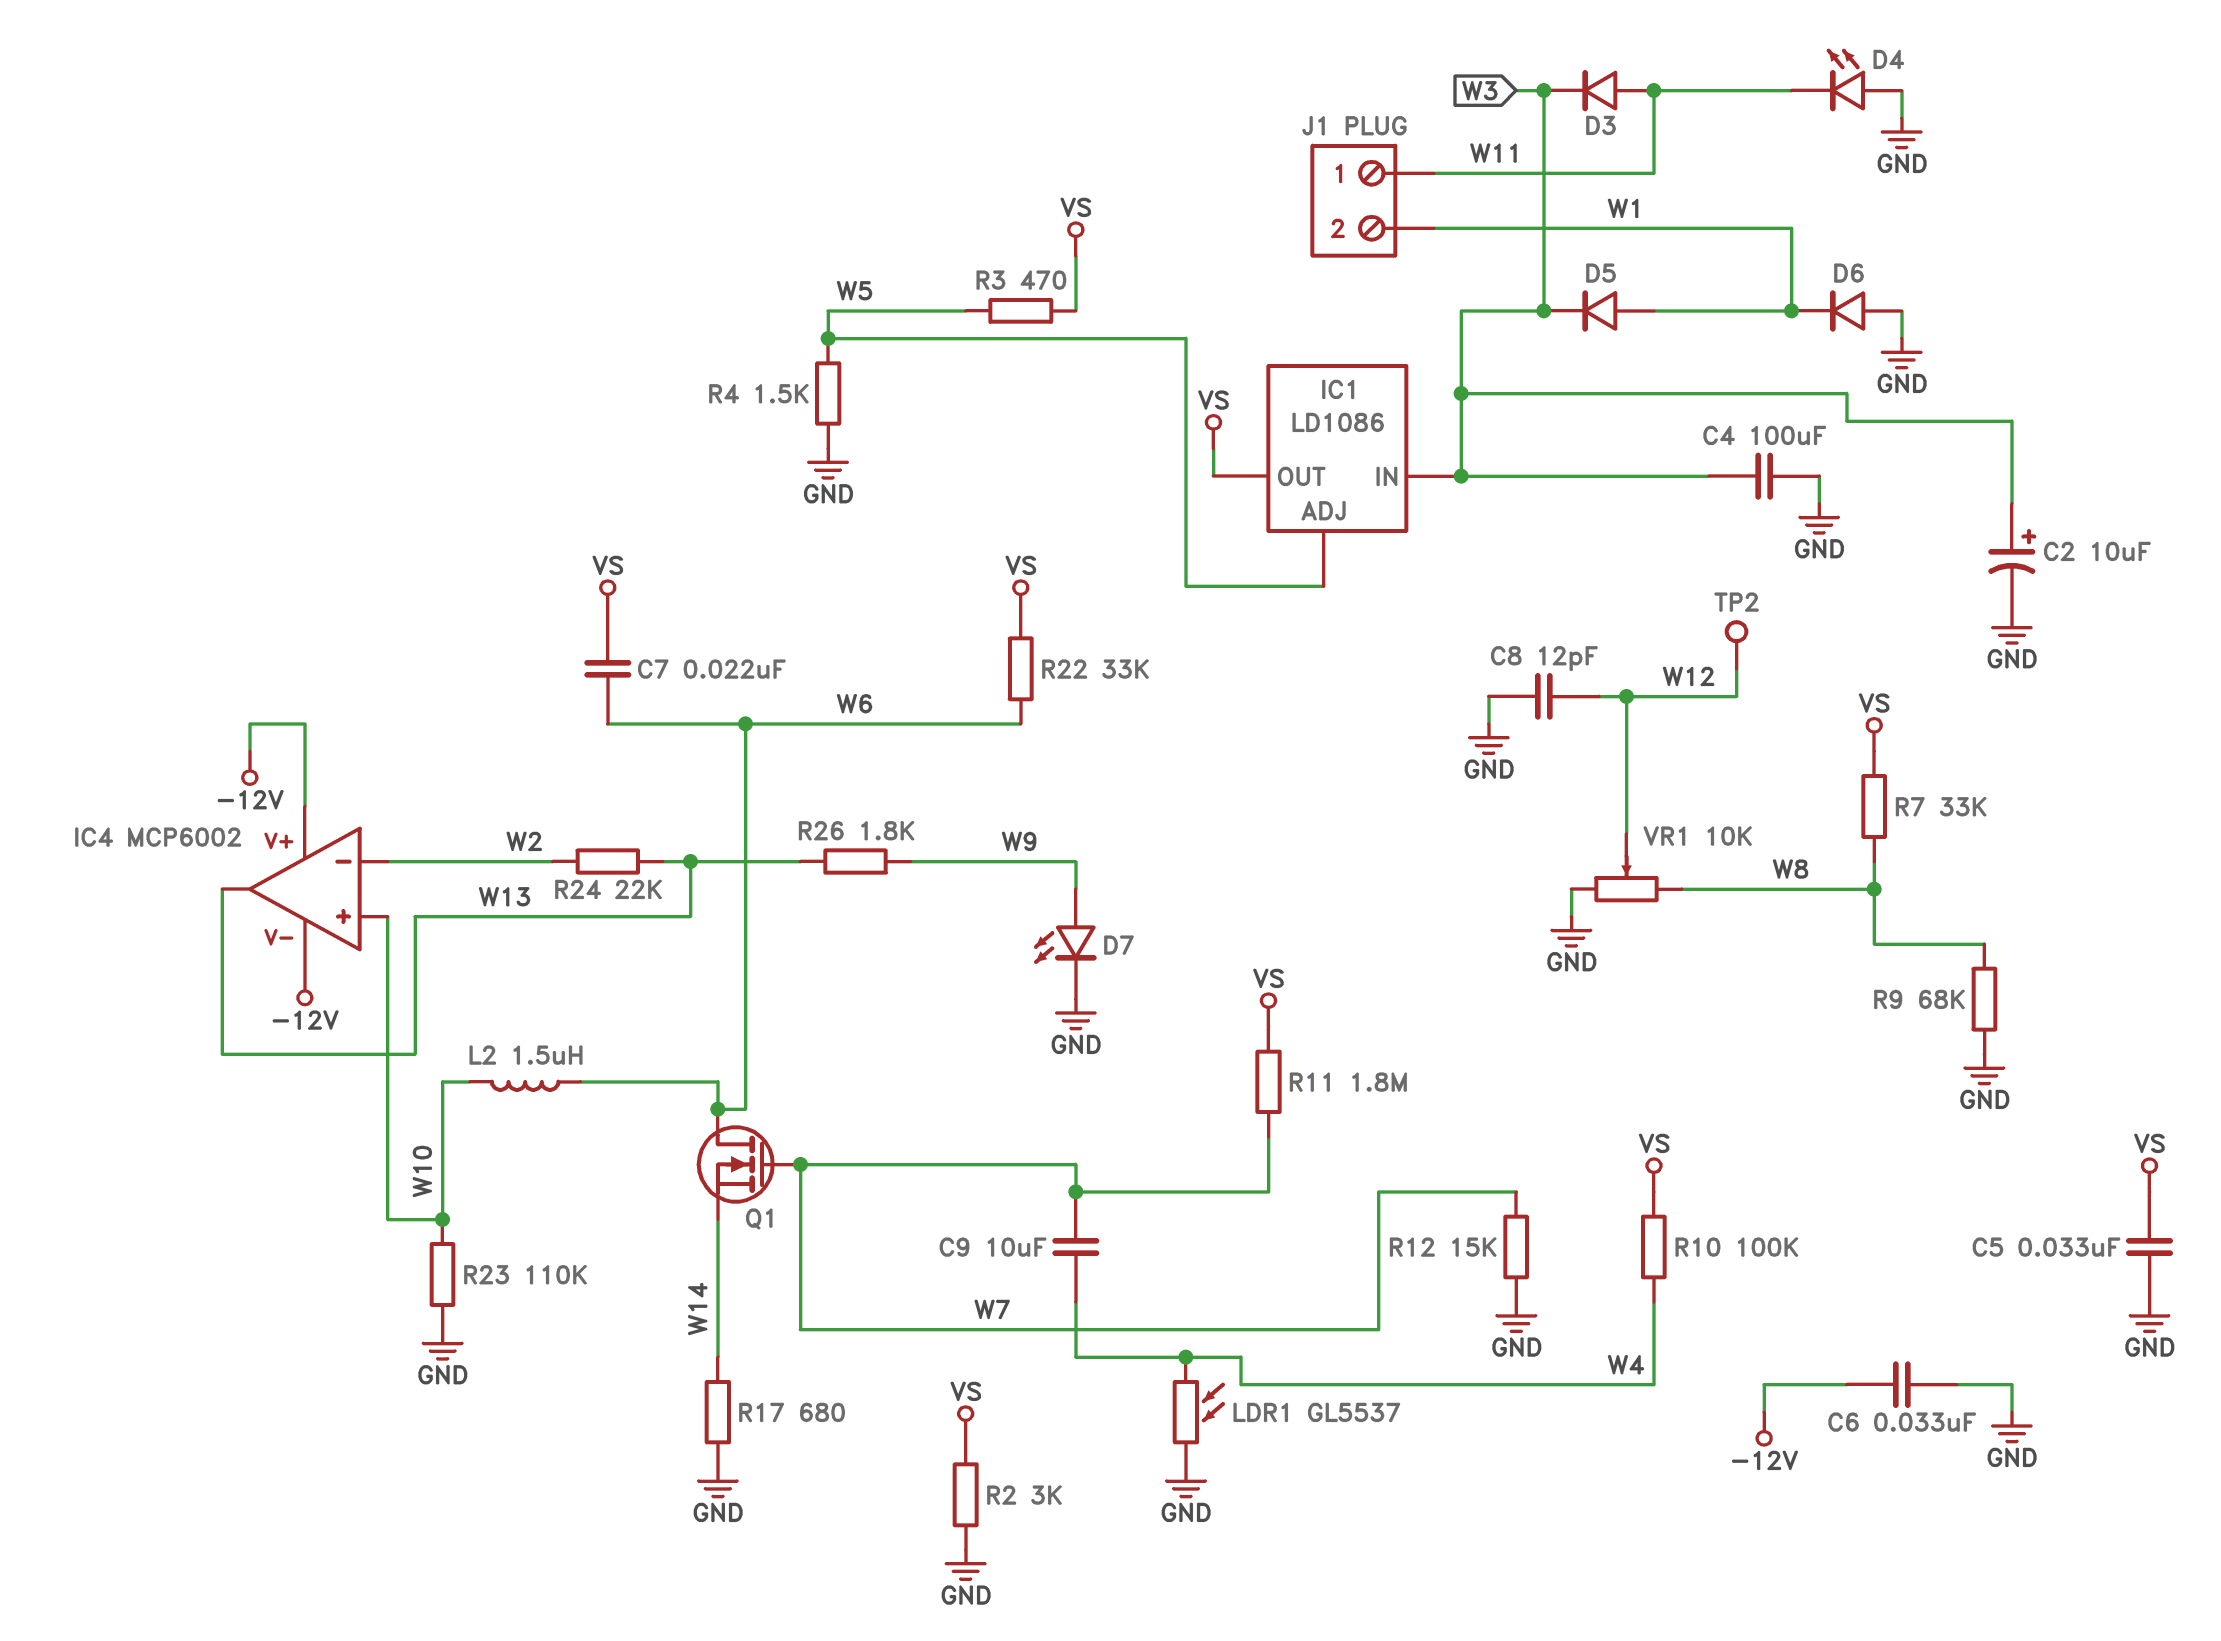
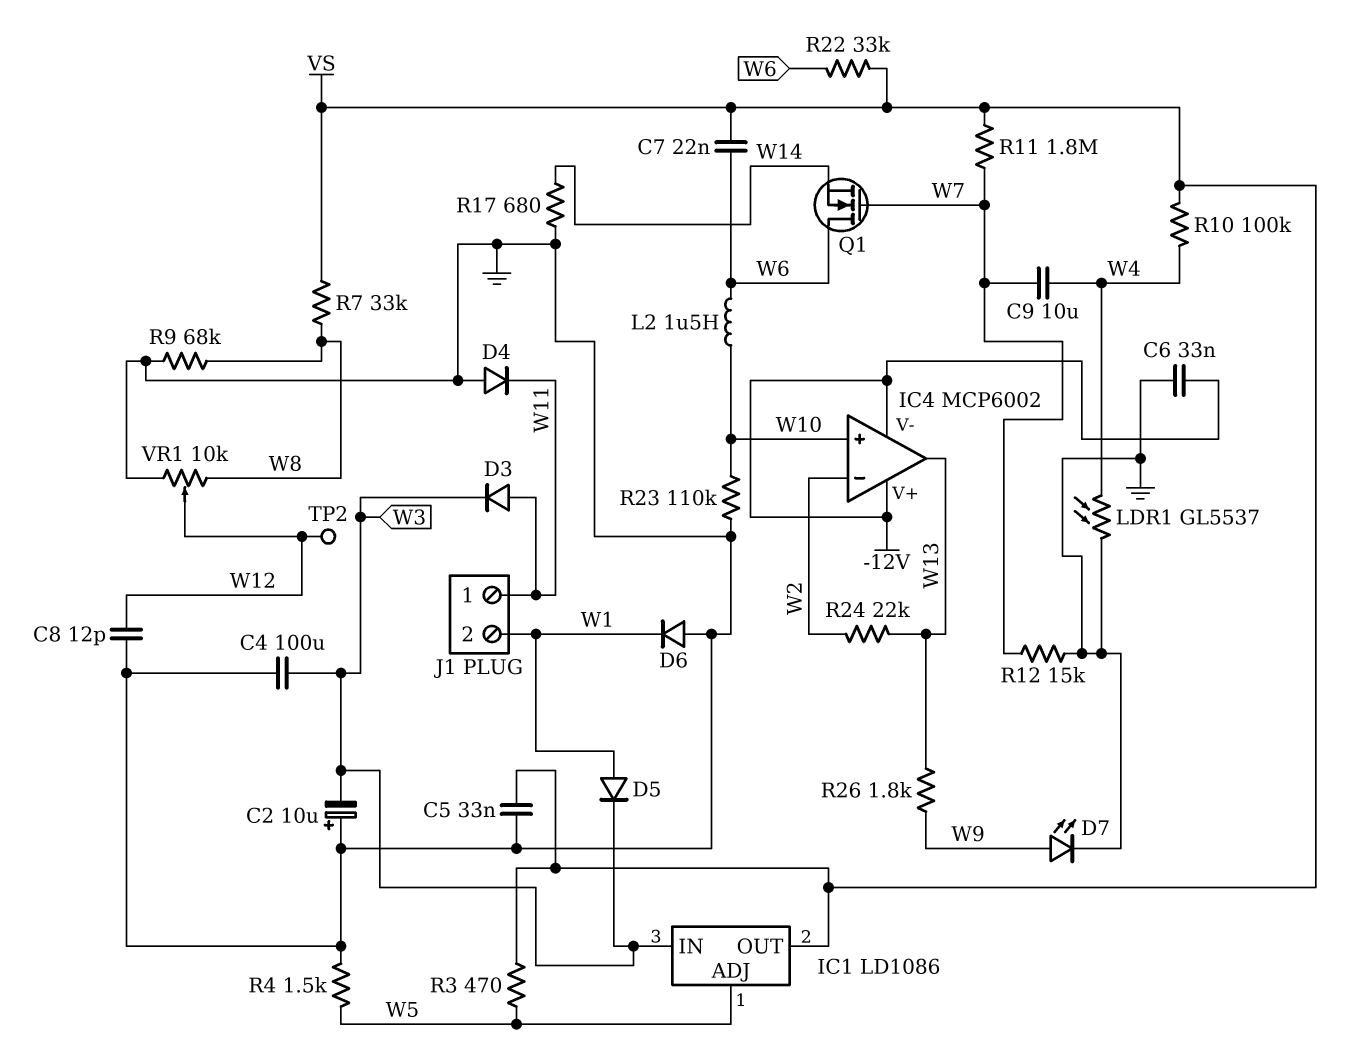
C2: 10uF (plus W3, minus GND) -> 10uF (plus GND, minus W3)
D4: LED (A GND, K W11) -> diode (A GND, K W11)
R2: 3k (GND, VS) -> none

